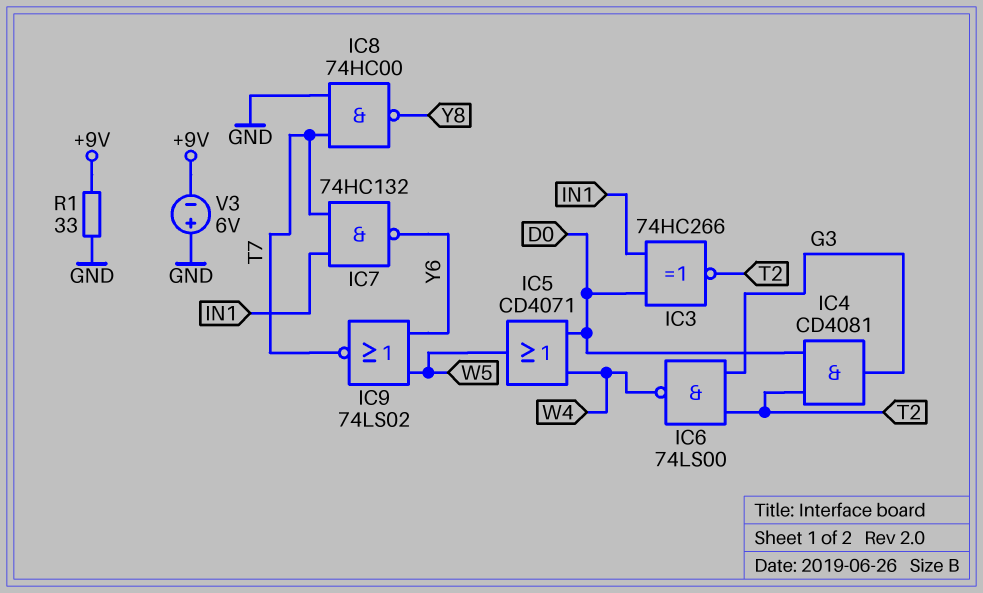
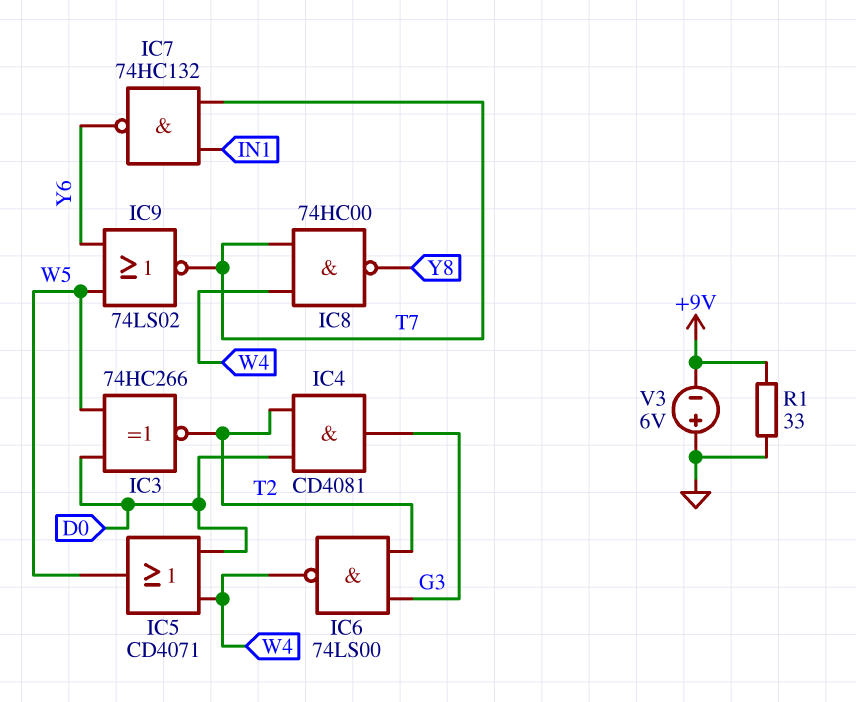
IC3: XNOR 74HC266 (in D0, in IN1, out T2) -> XNOR 74HC266 (in D0, in W5, out T2)
IC8: NAND 74HC00 (in GND, in T7, out Y8) -> NAND 74HC00 (in T7, in W4, out Y8)

